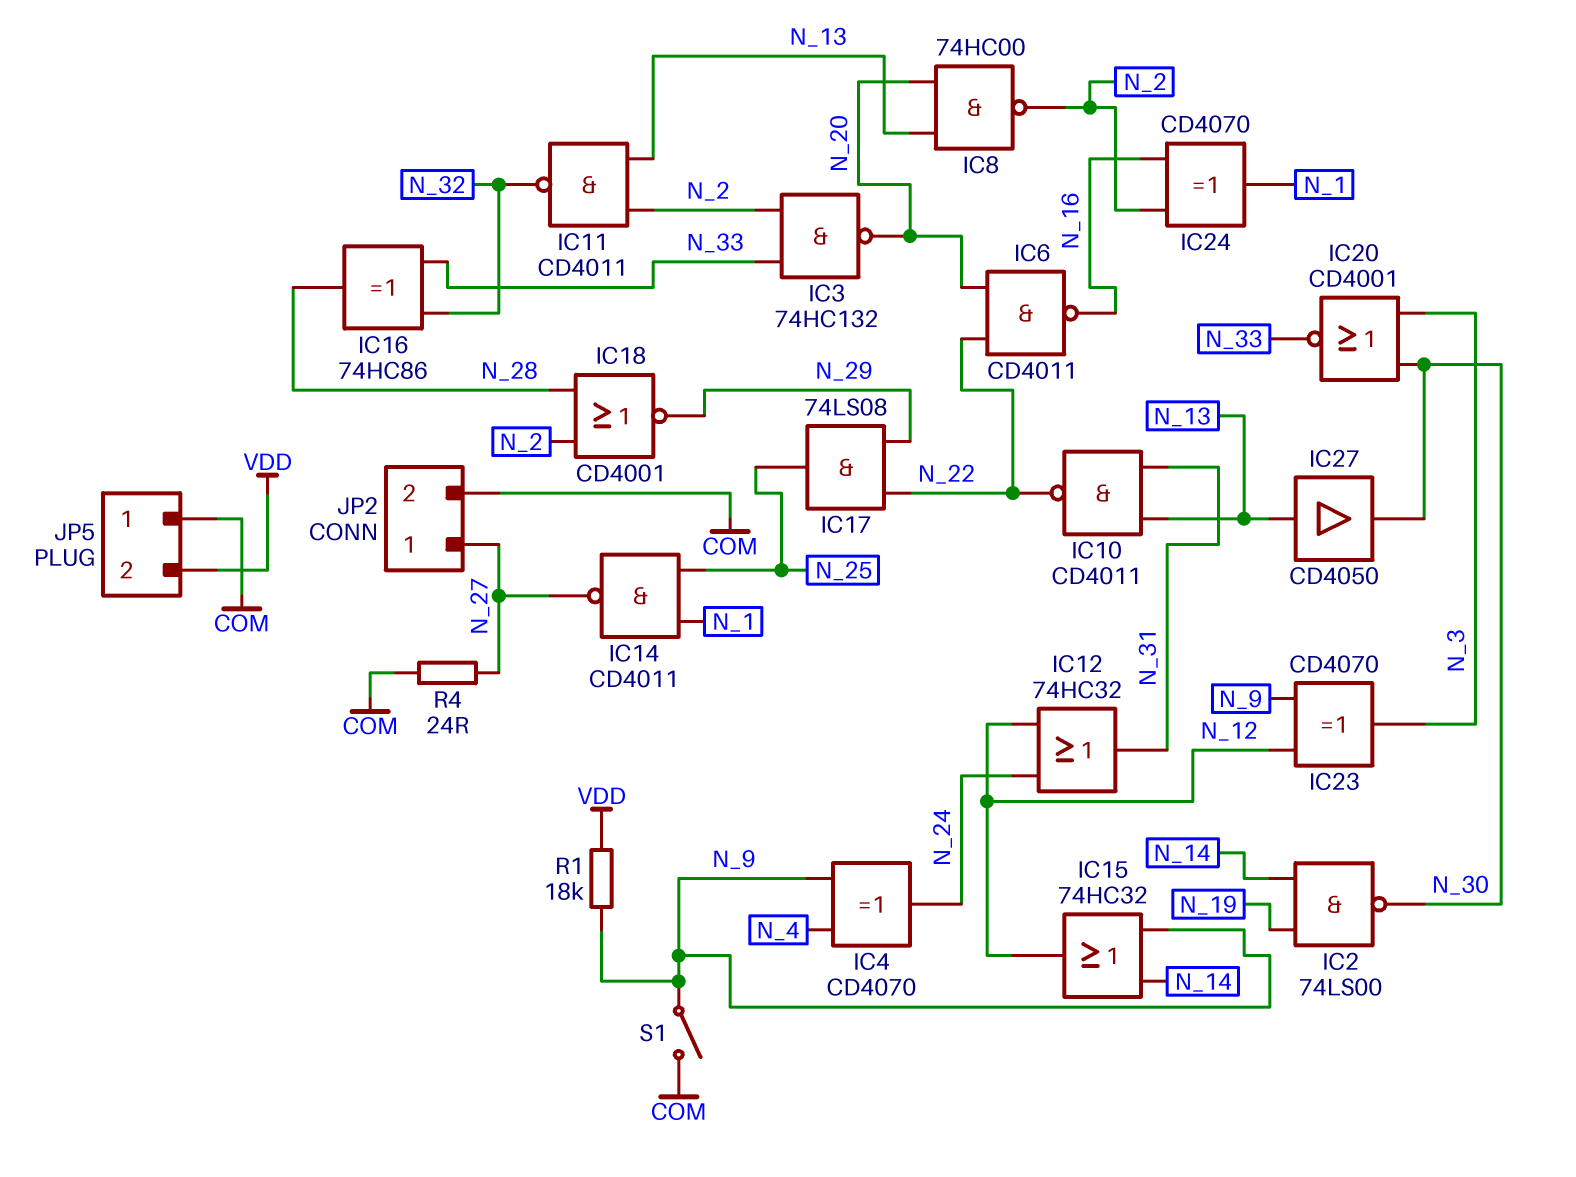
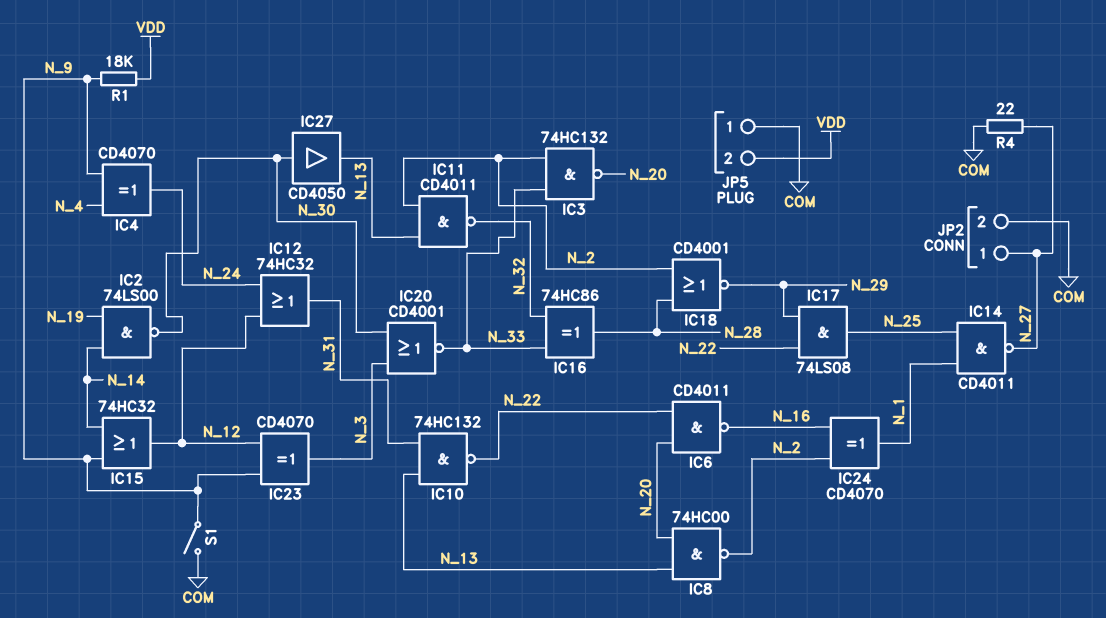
IC10: NAND CD4011 (in N_13, in N_31, out N_22) -> NAND 74HC132 (in N_13, in N_31, out N_22)
IC27: buffer CD4050 (in N_13, out N_30) -> buffer CD4050 (in N_30, out N_13)
R4: 24 (COM, N_27) -> 22 (COM, N_27)

